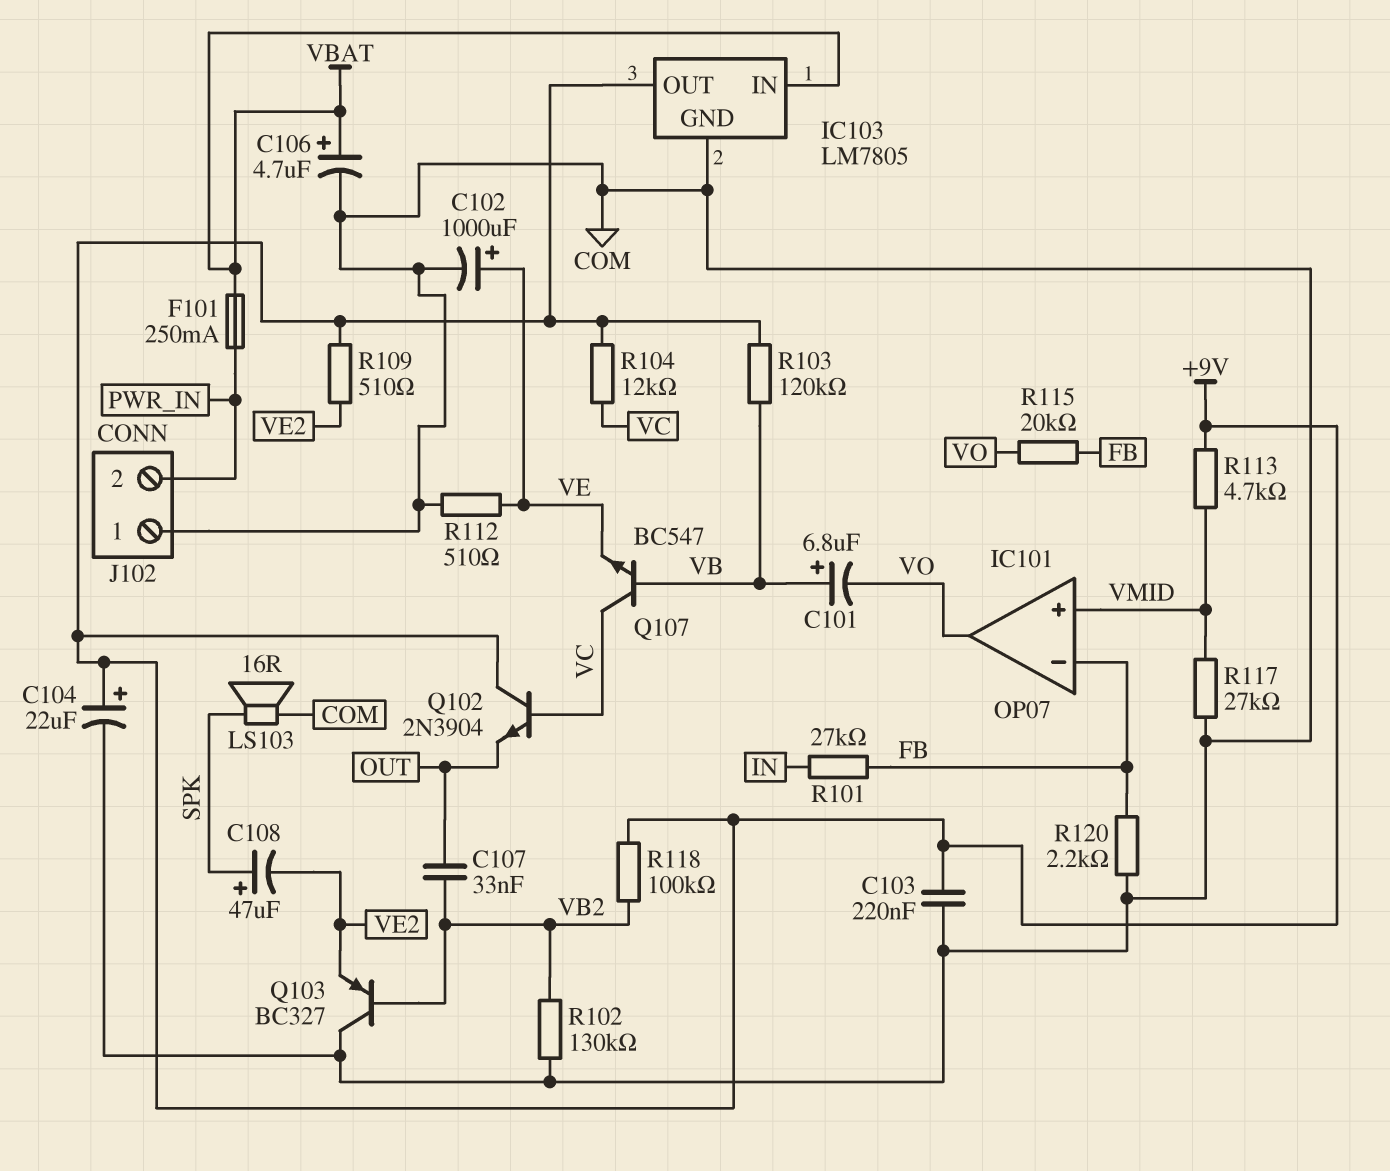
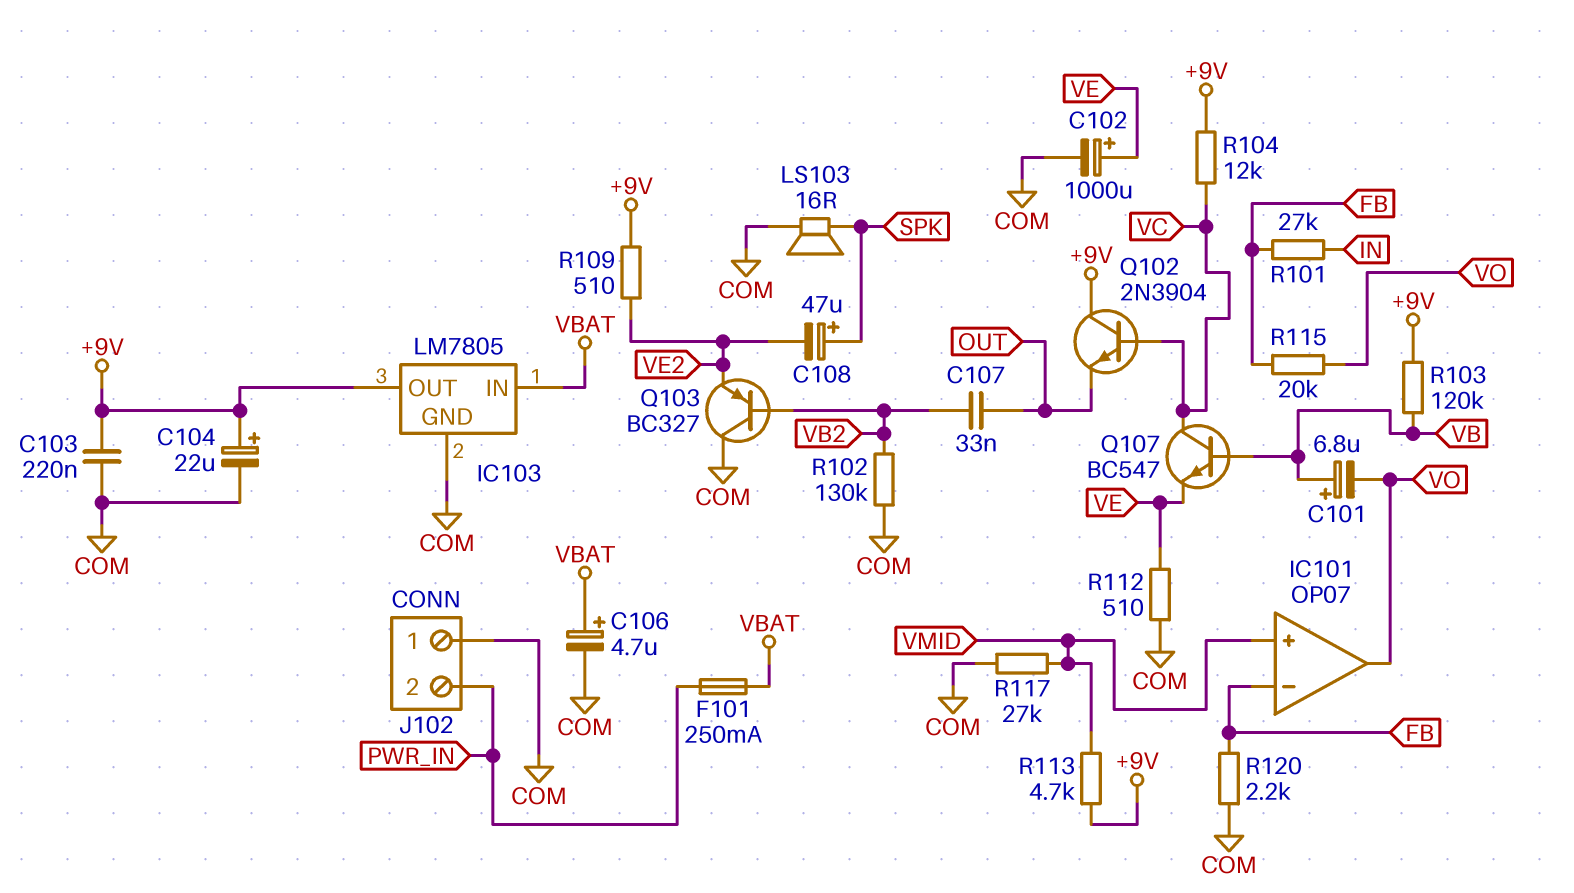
R118: 100k (+9V, VB2) -> none

